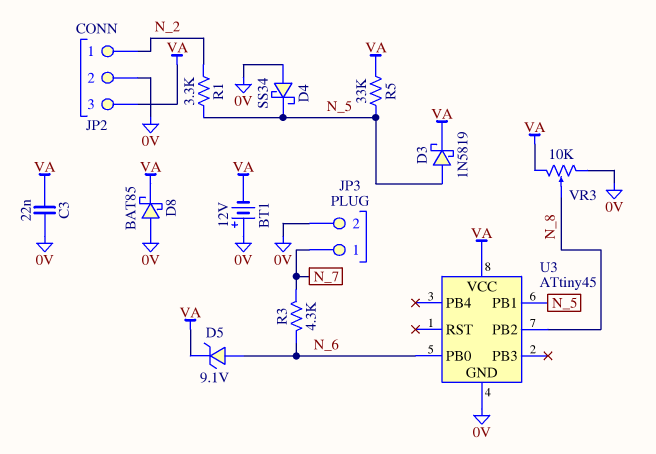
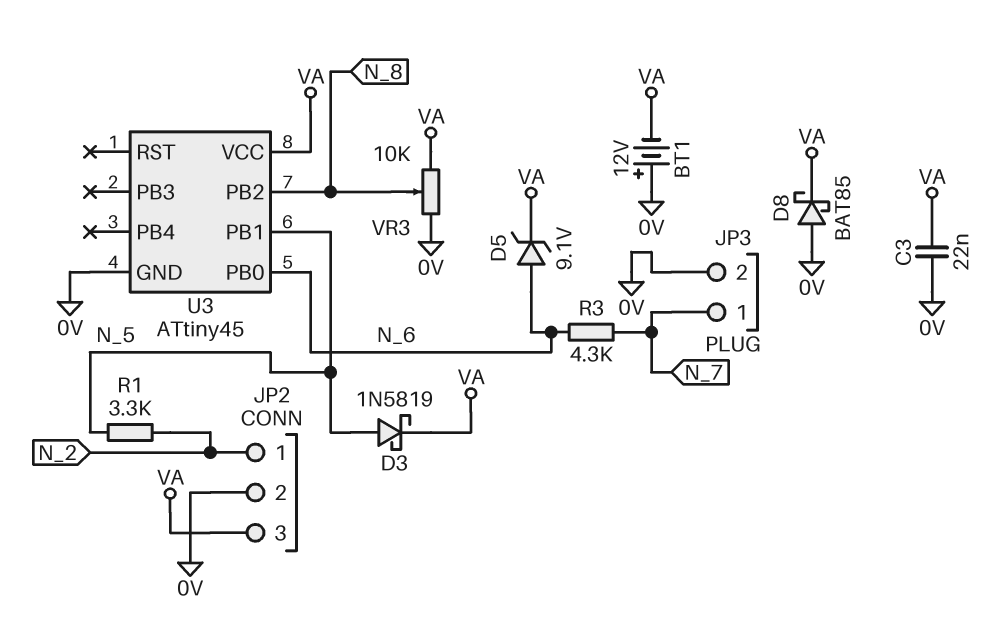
D4: schottky SS34 (A 0V, K N_5) -> none
R5: 33k (N_5, VA) -> none

